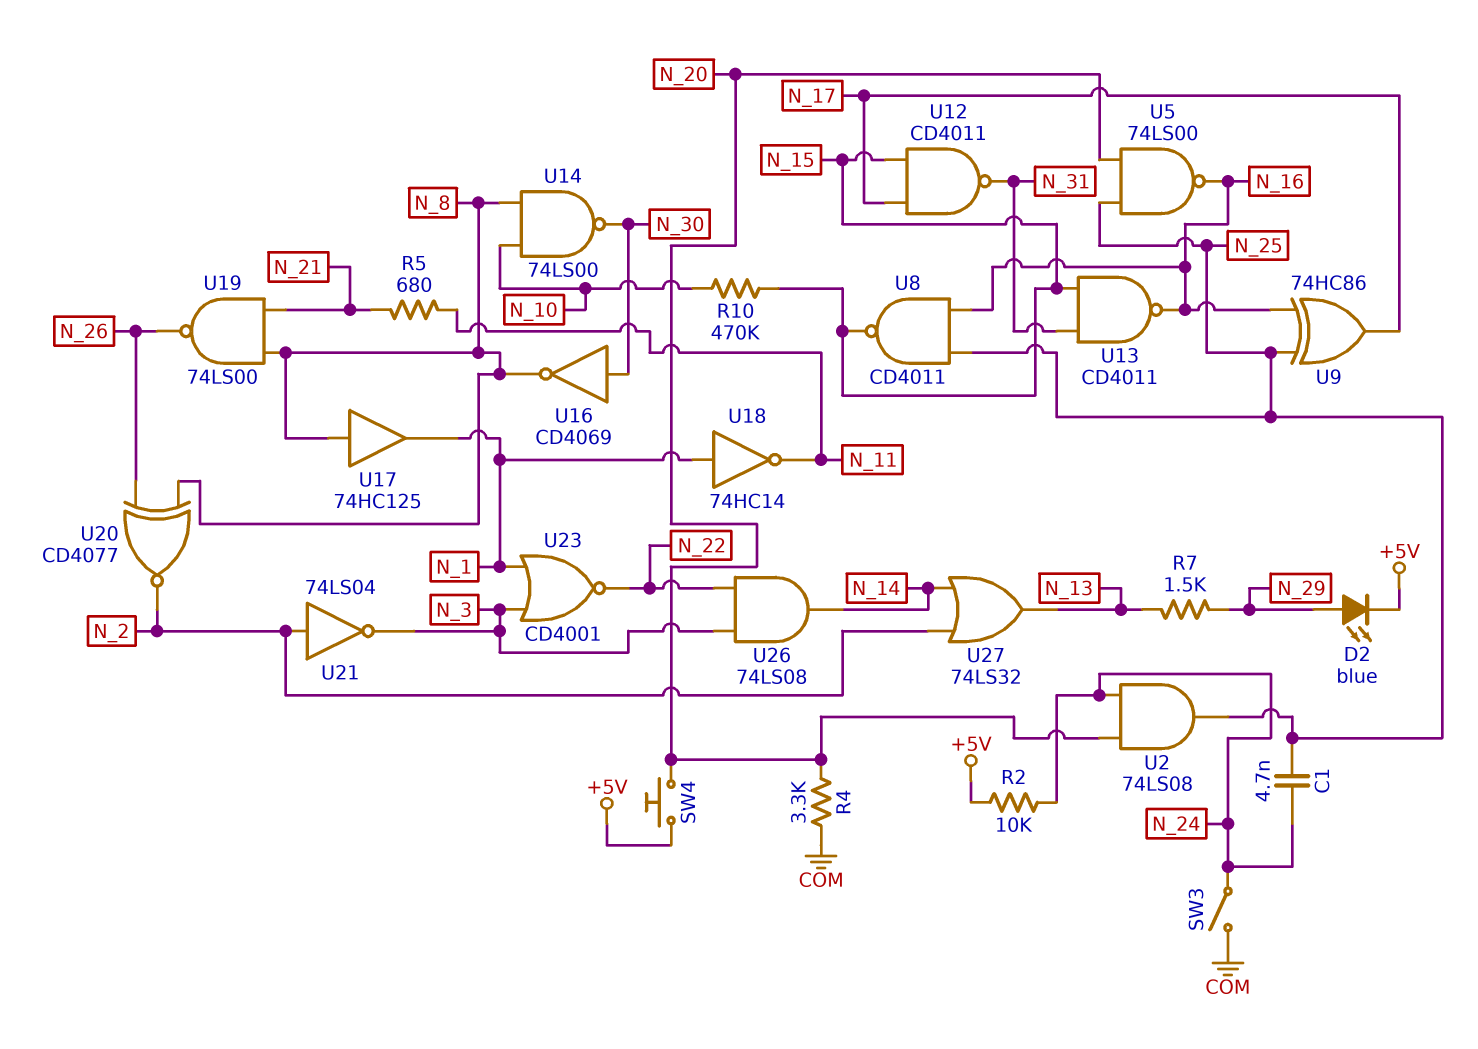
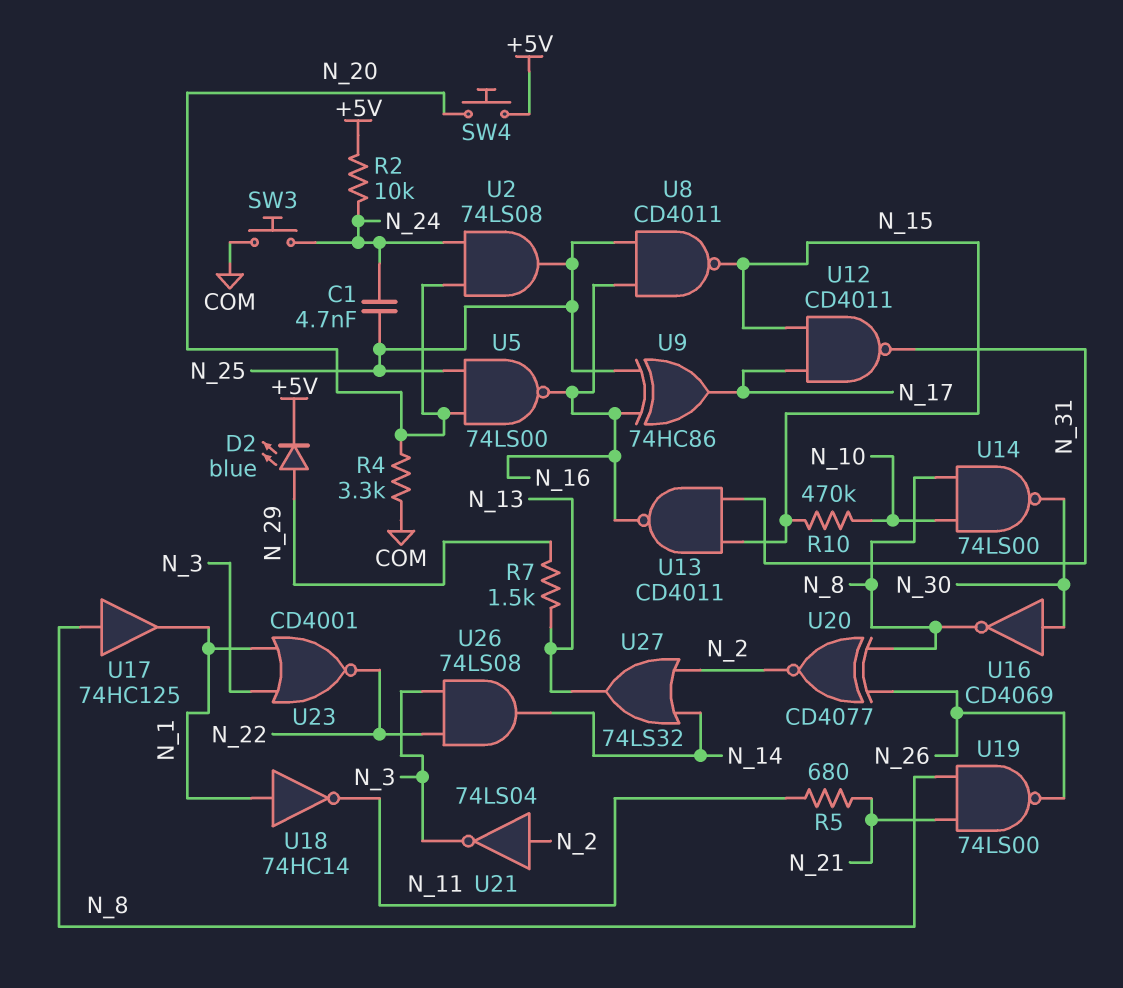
SW3: switch (COM, N_24) -> button (COM, N_24)

